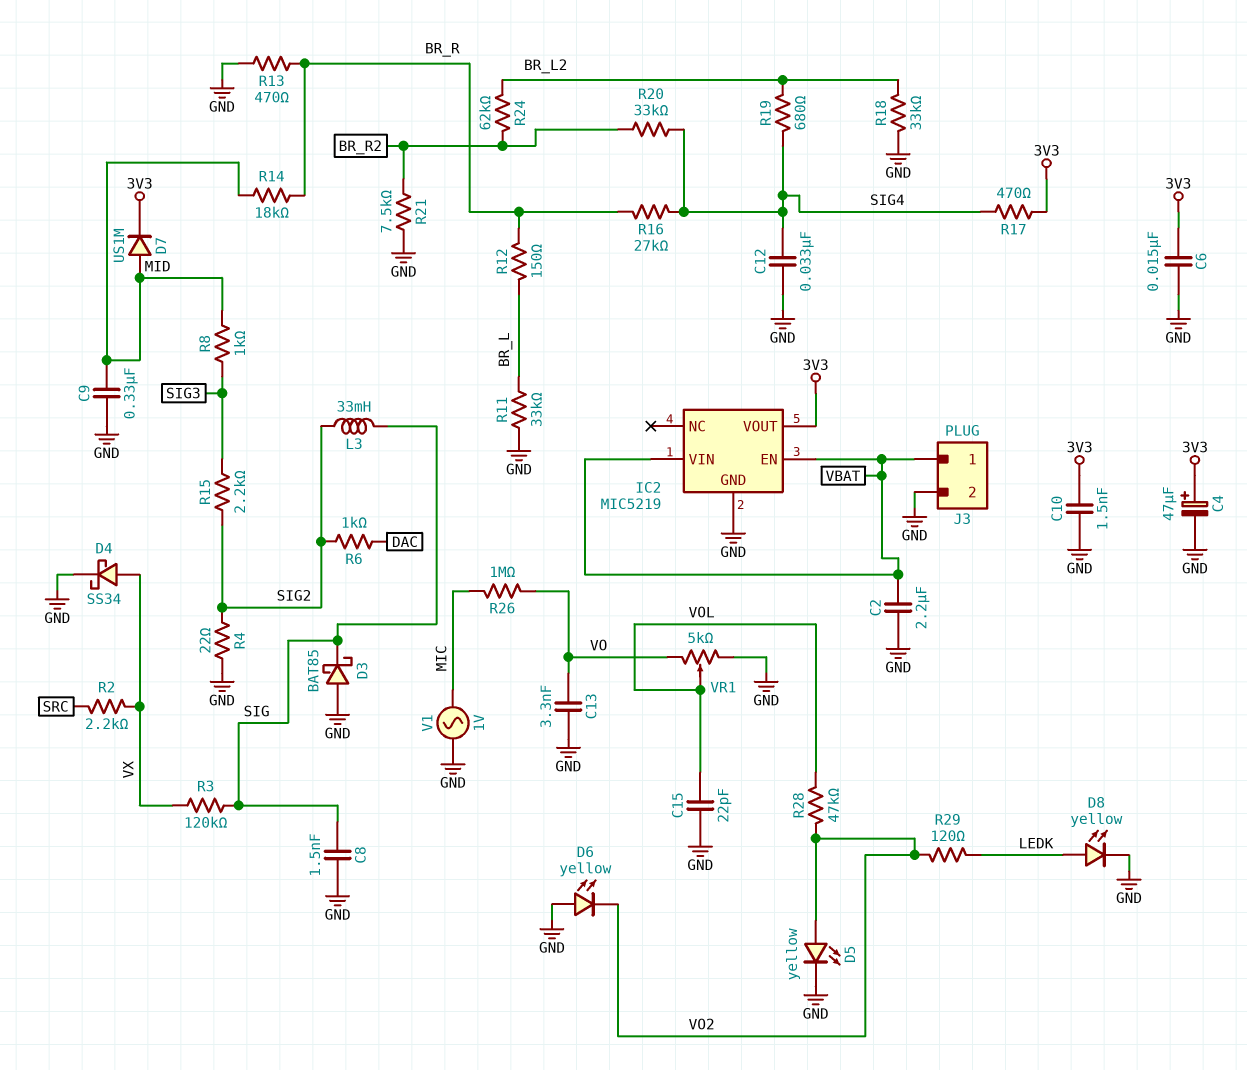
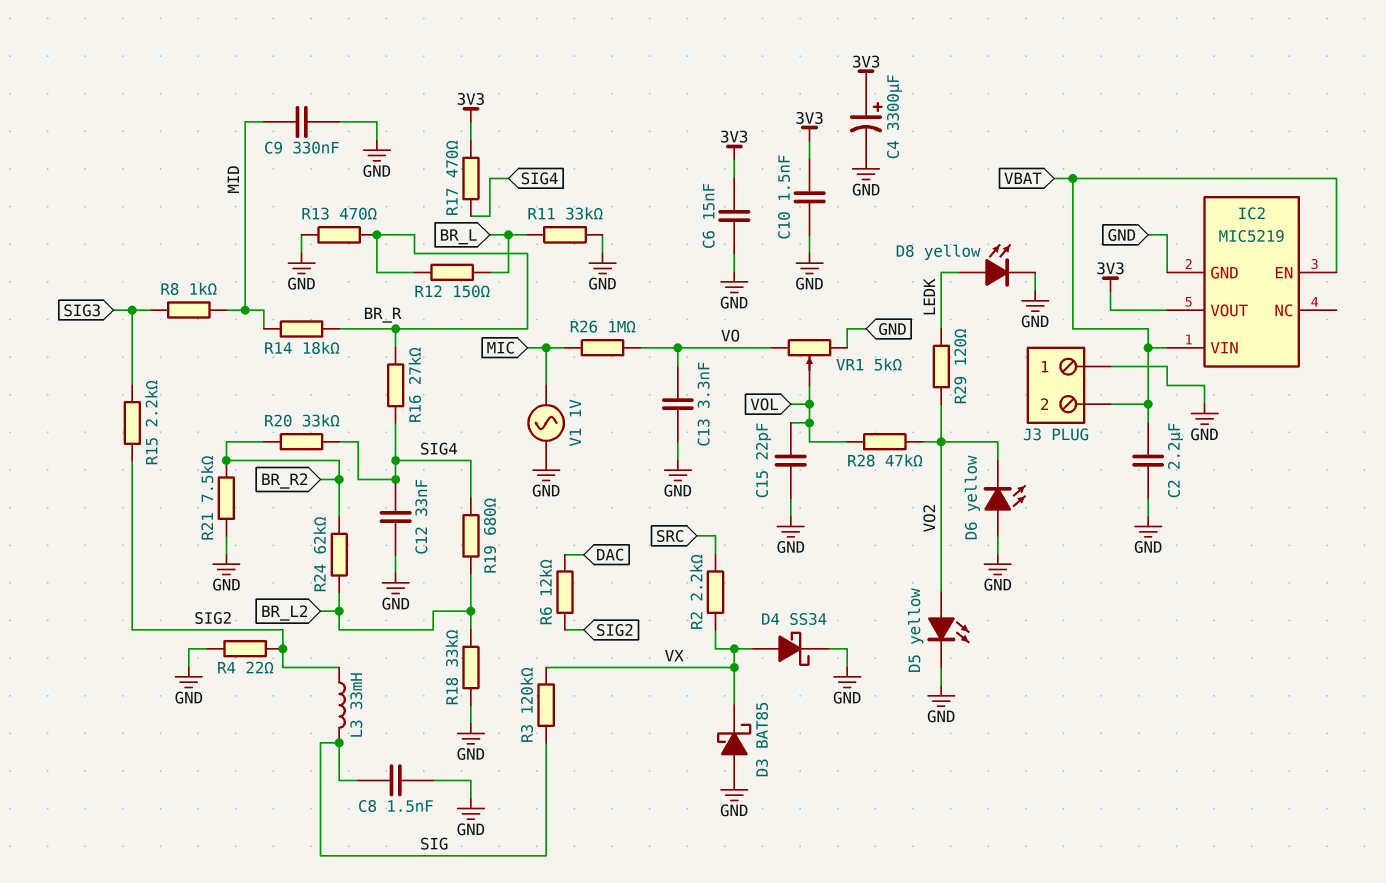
C4: 47uF (plus 3V3, minus GND) -> 3300uF (plus 3V3, minus GND)
D3: schottky BAT85 (A GND, K SIG) -> schottky BAT85 (A GND, K VX)
D7: diode US1M (A MID, K 3V3) -> none
J3 pin 1: VBAT -> GND
J3 pin 2: GND -> VBAT
R6: 1k (DAC, SIG2) -> 12k (DAC, SIG2)

